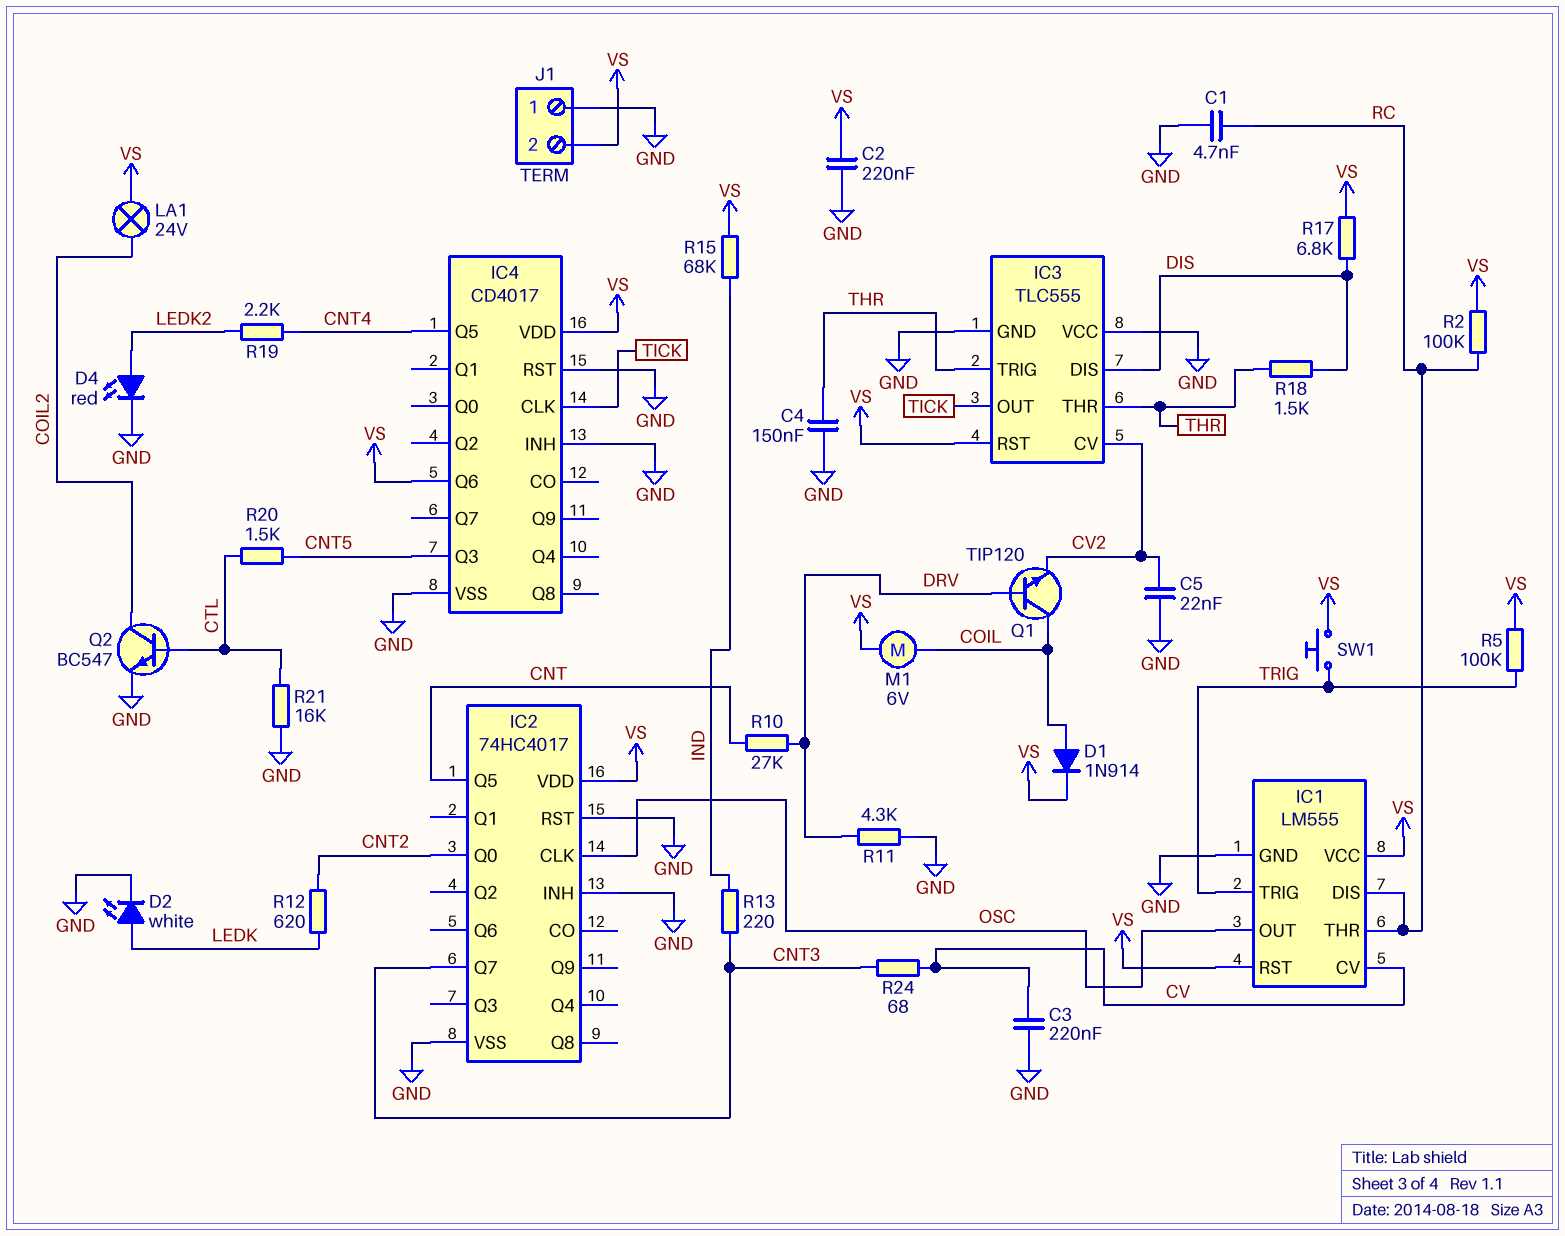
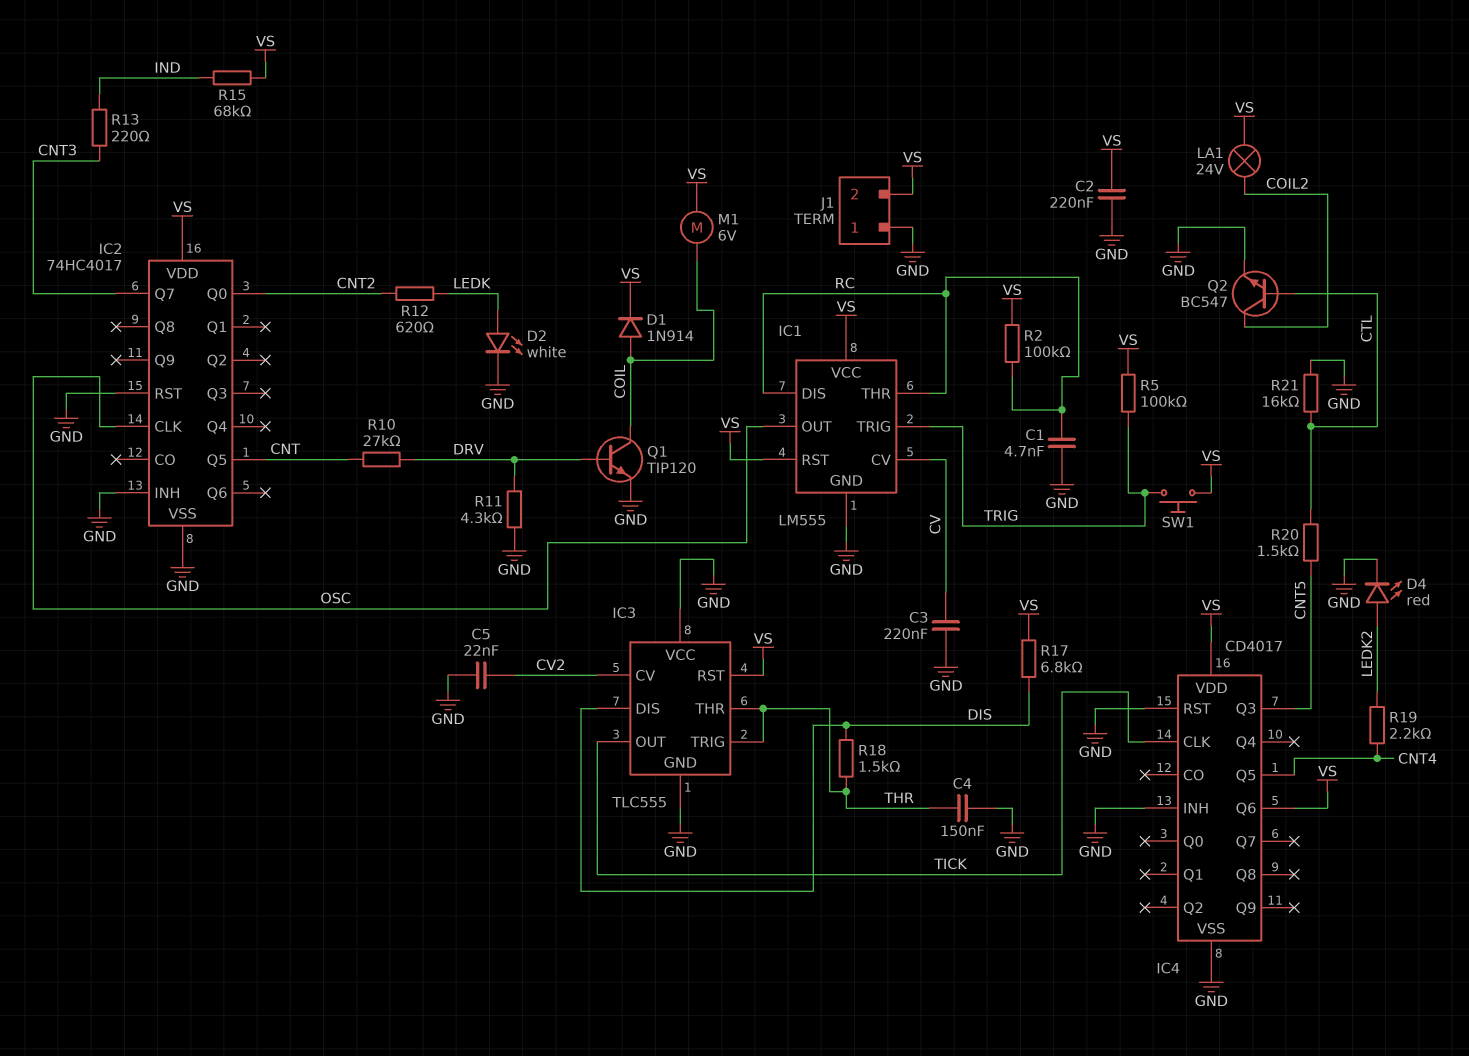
Q1: NPN TIP120 (B DRV, C COIL, E CV2) -> NPN TIP120 (B DRV, C COIL, E GND)
R24: 68 (CNT3, CV) -> none

